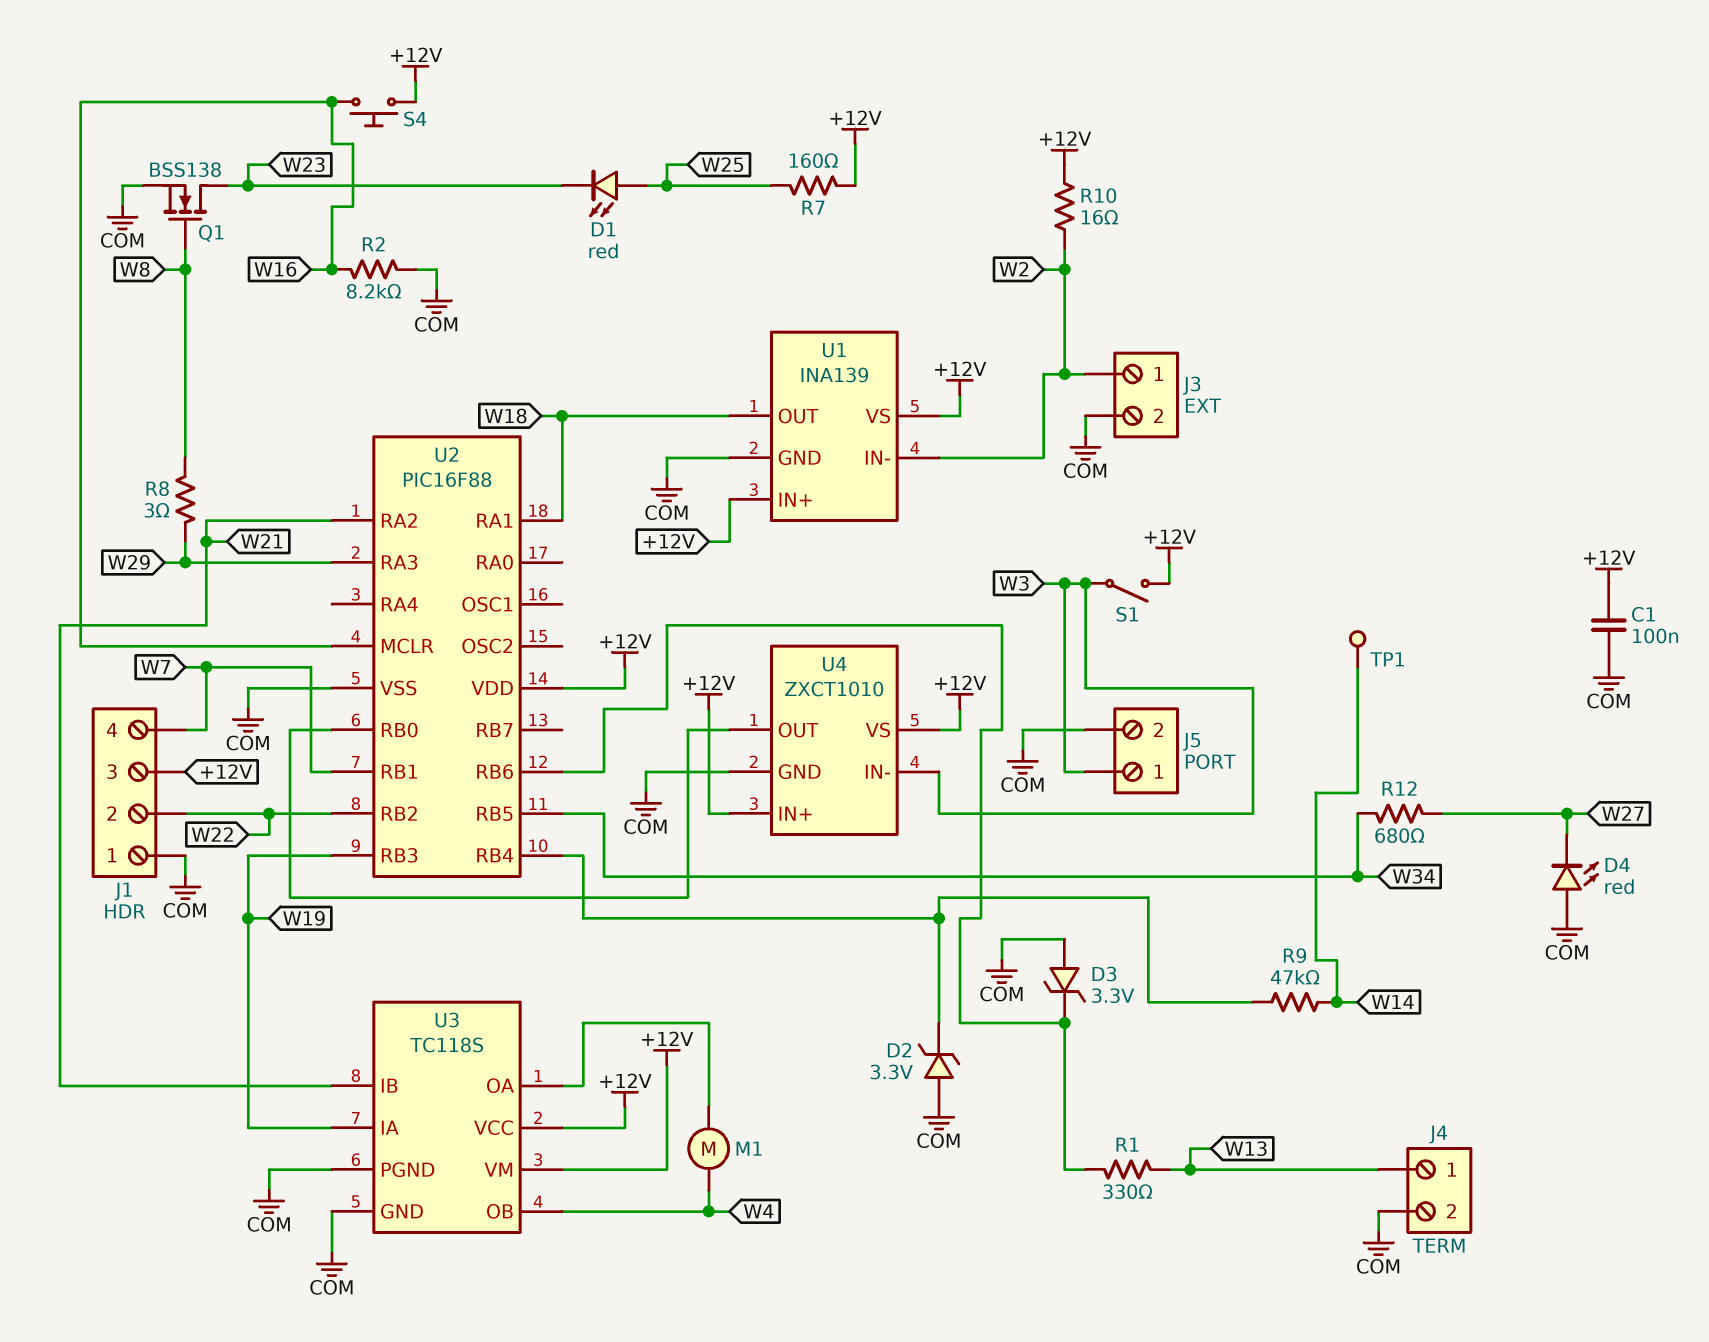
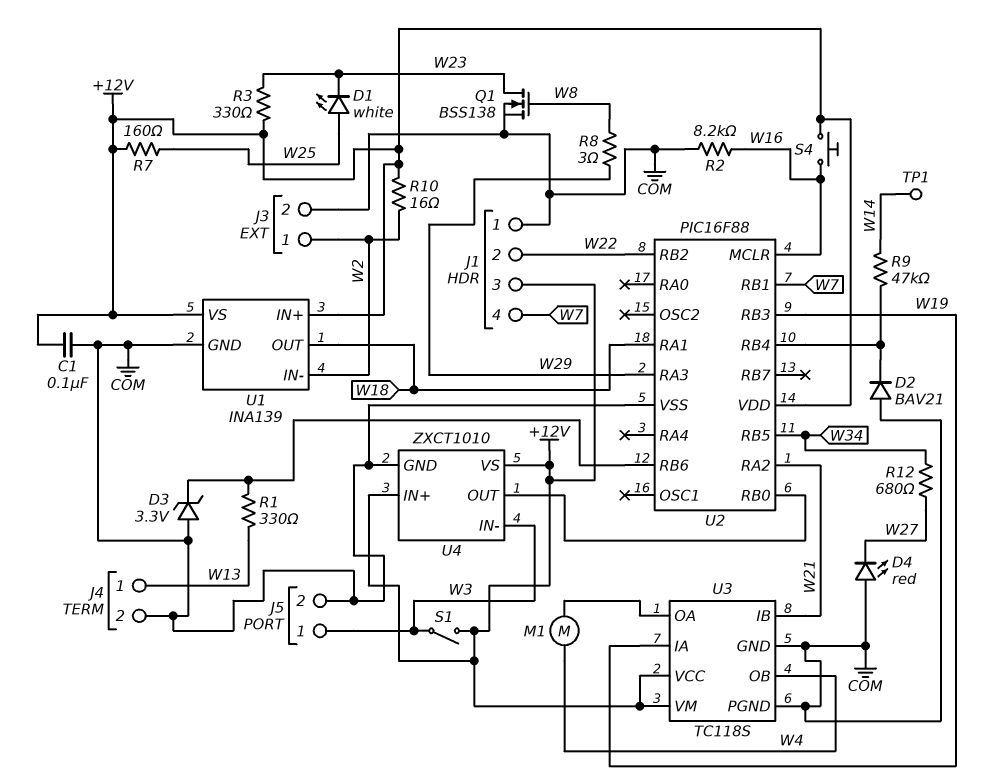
D1: LED red (A W25, K W23) -> LED white (A W25, K W23)
D2: zener 3.3V (A COM, K U2/RB4) -> diode BAV21 (A COM, K U2/RB4)
R3: none -> 330 (+12V, W23)

